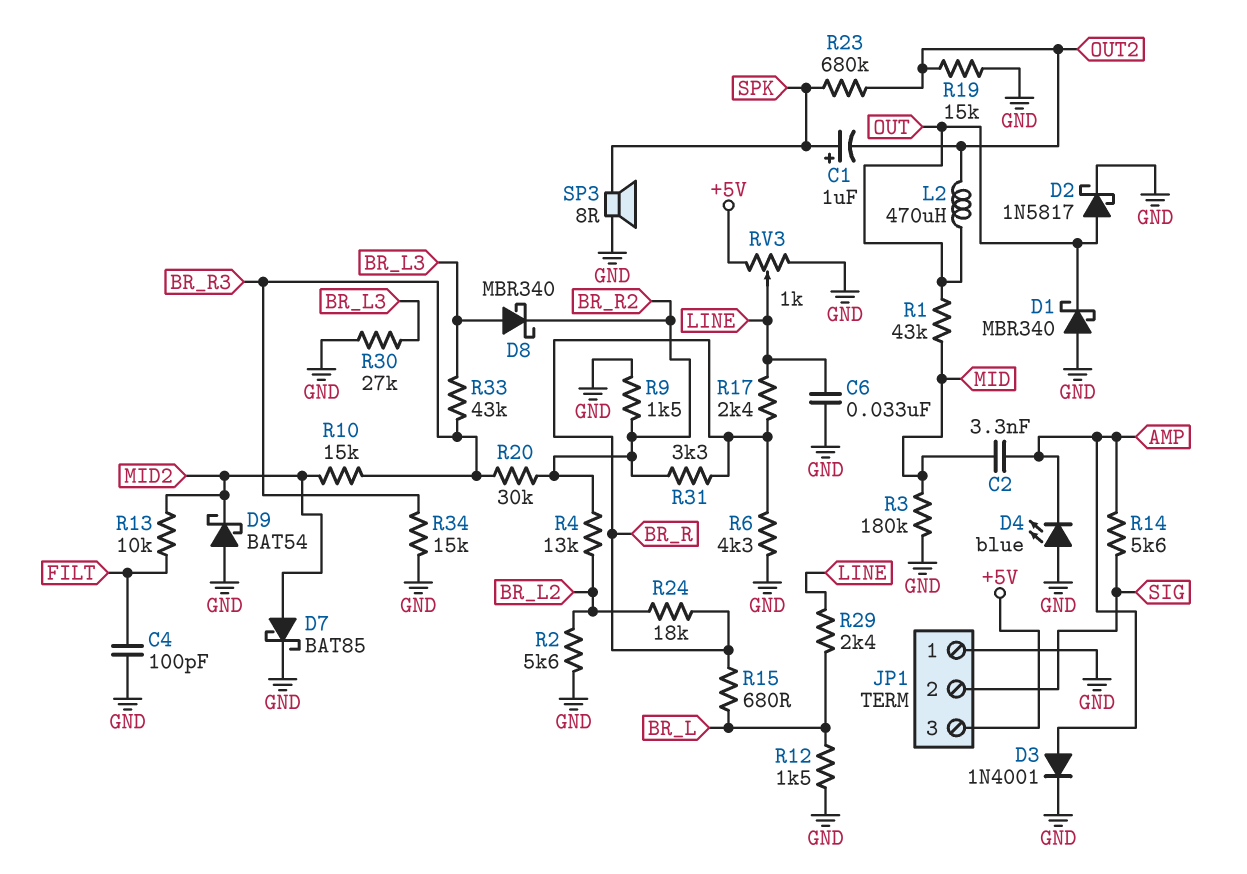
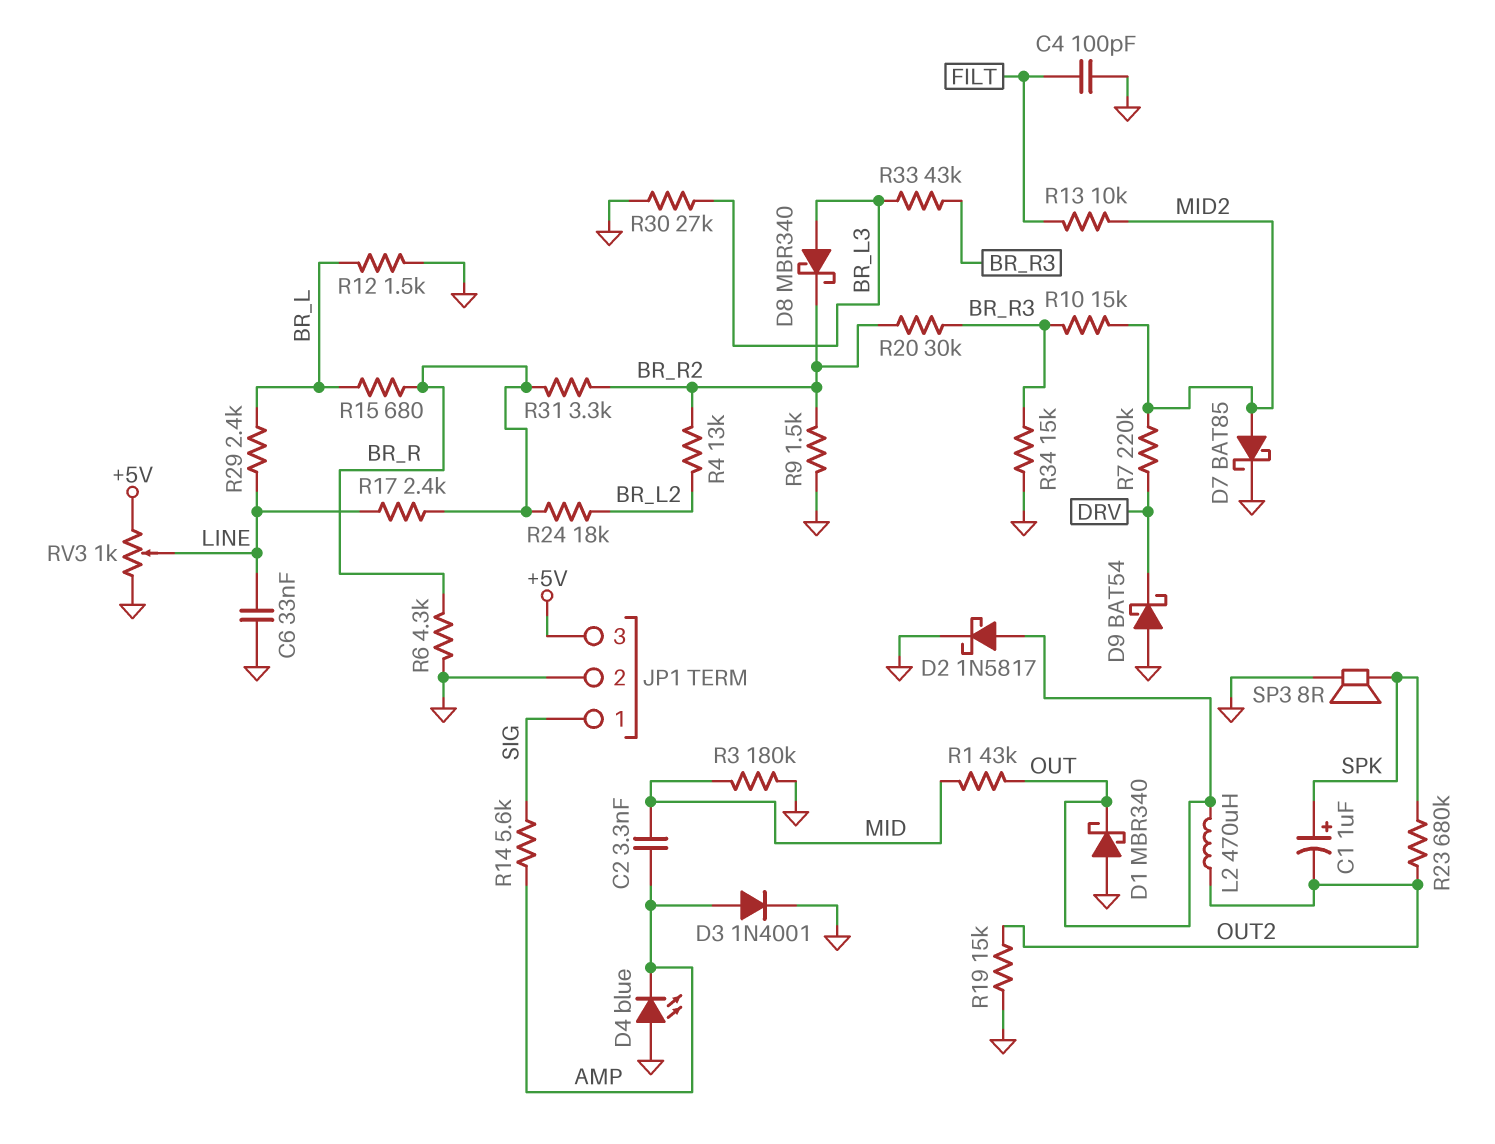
D9: schottky BAT54 (A GND, K MID2) -> schottky BAT54 (A GND, K DRV)
JP1 pin 1: GND -> SIG
JP1 pin 2: SIG -> GND
R2: 5.6k (BR_L2, GND) -> none
R7: none -> 220k (DRV, MID2)

